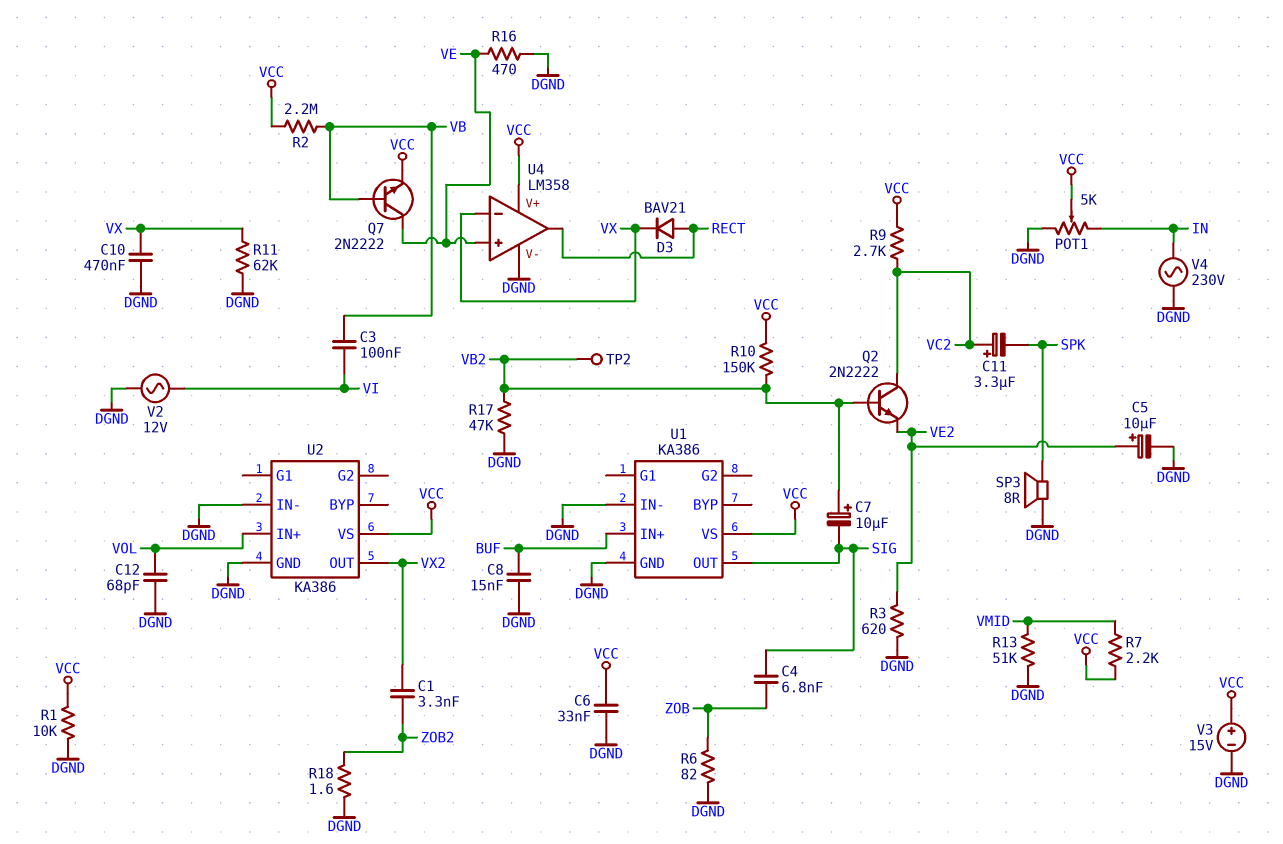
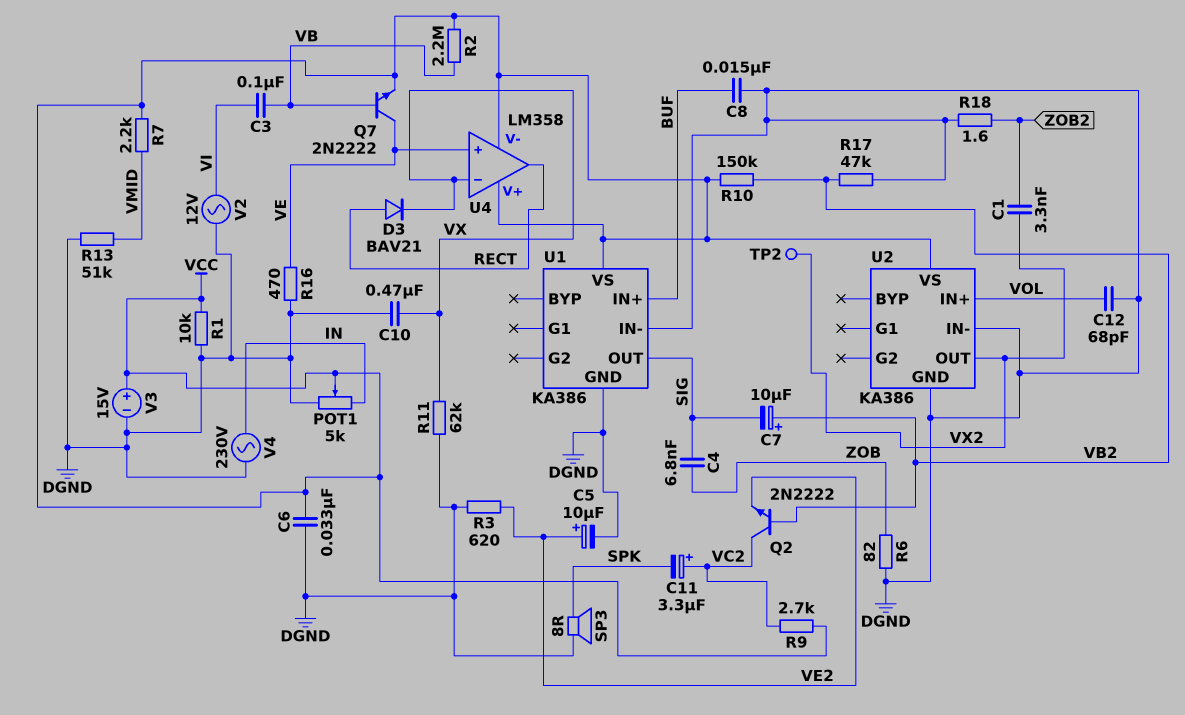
TP2: test point (VB2) -> test point (VX2)
U4 pin V-: DGND -> VCC

